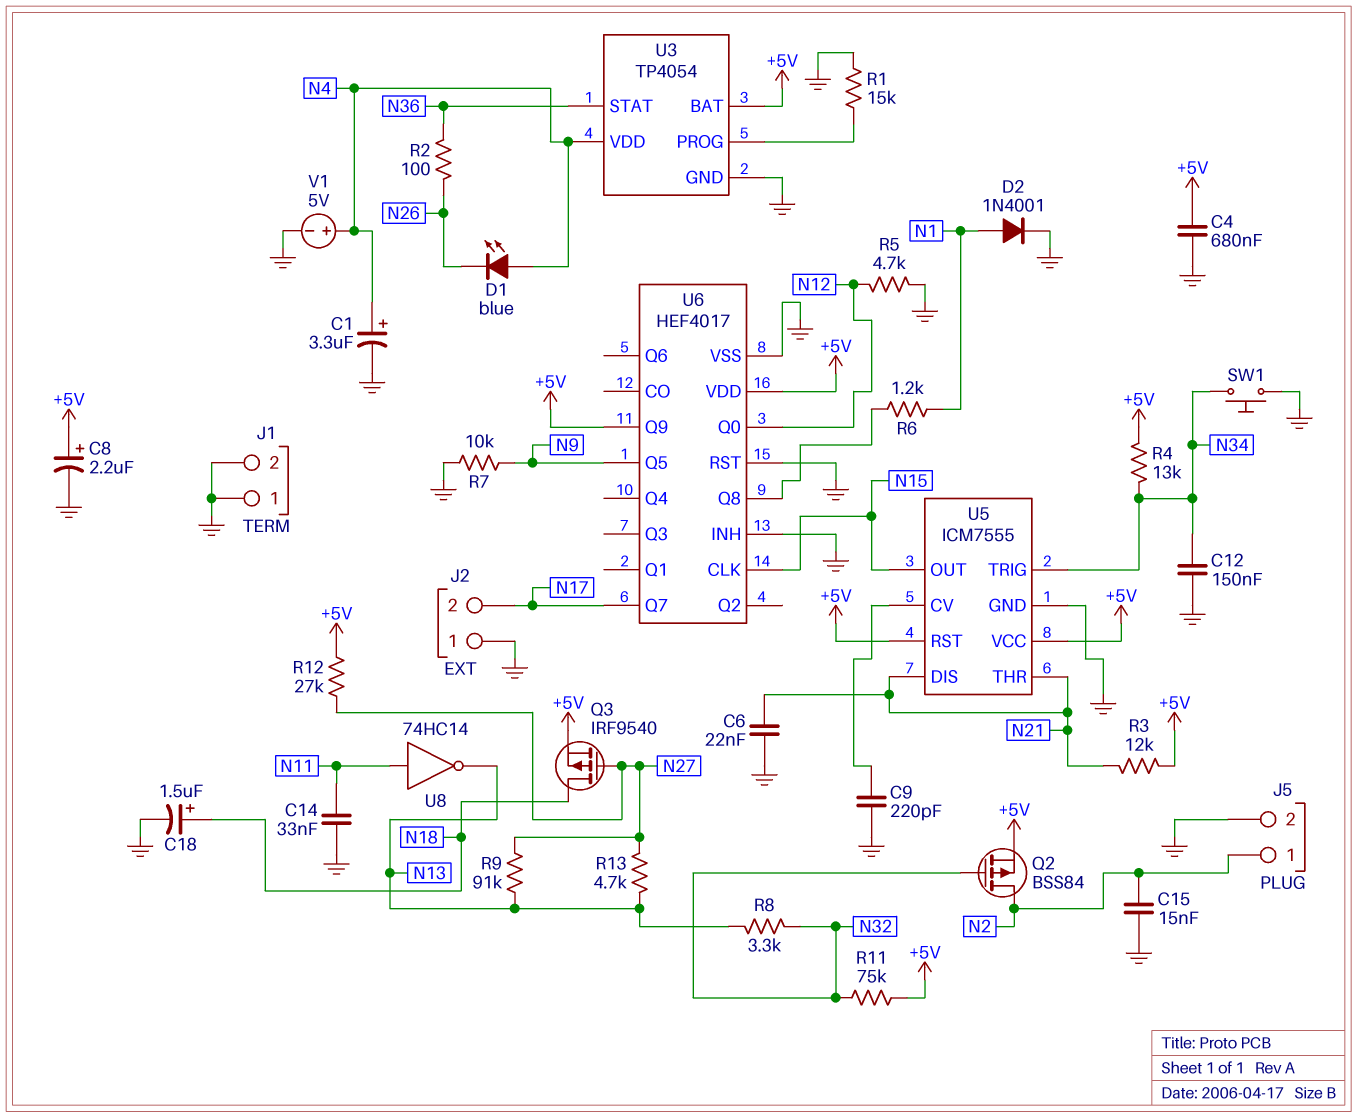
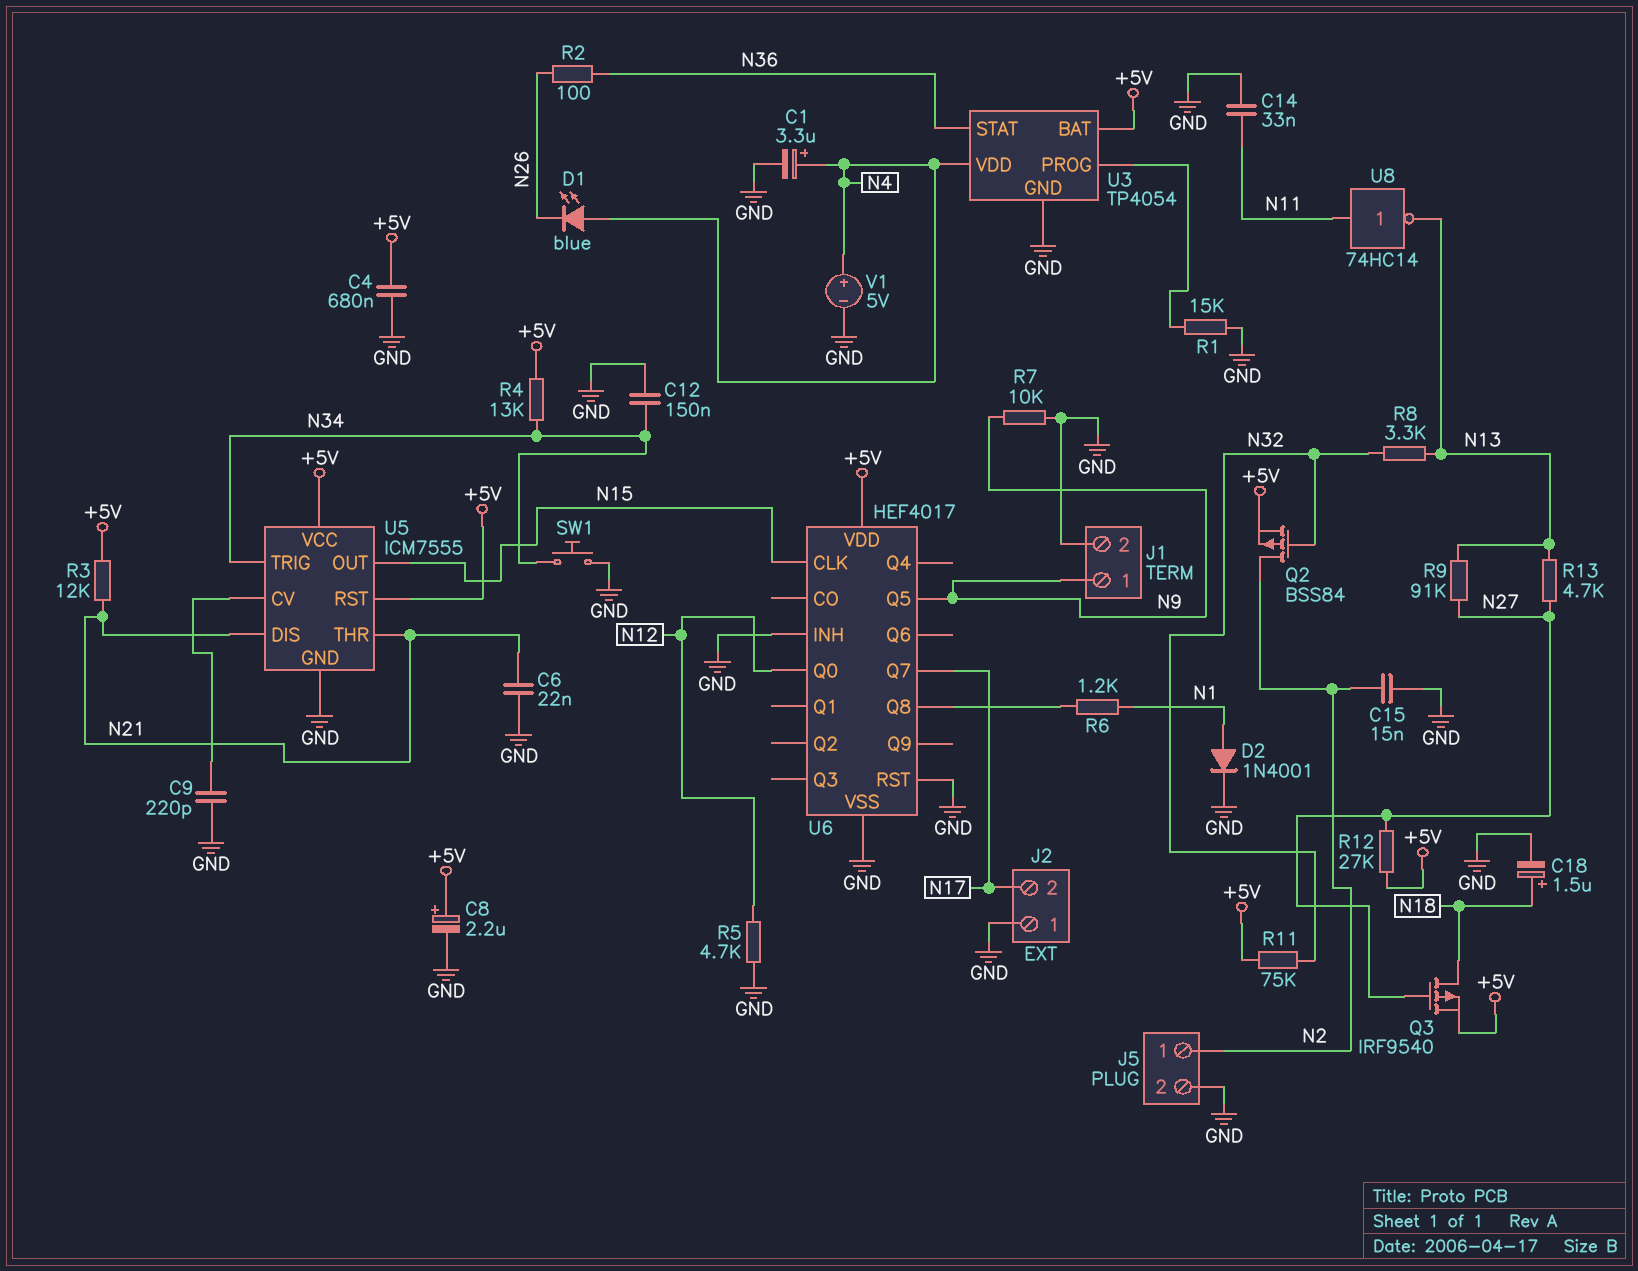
J1 pin 1: GND -> N9
U6 pin Q9: +5V -> none

